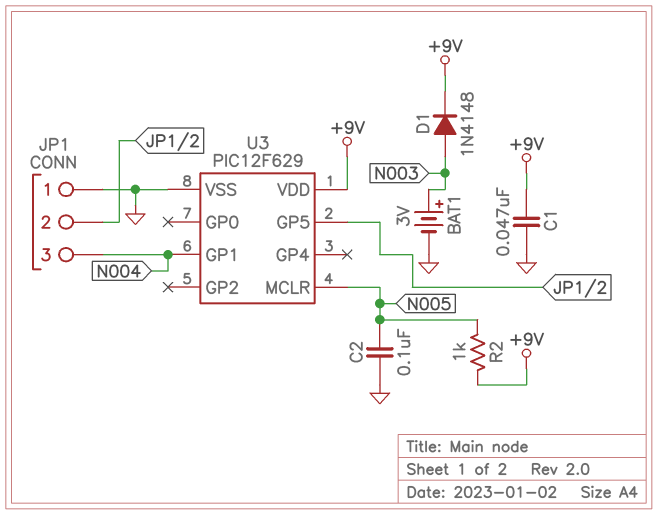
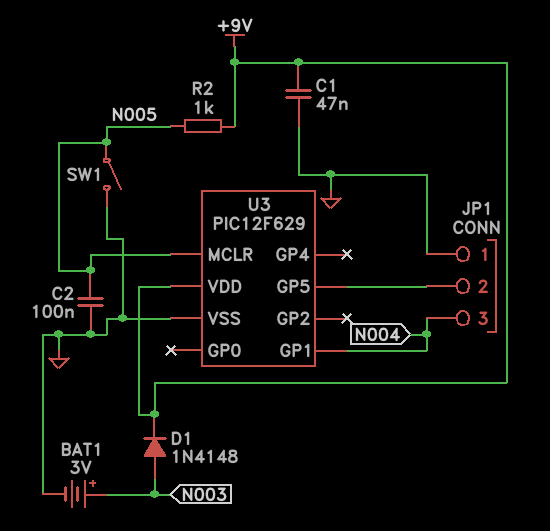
SW1: none -> switch (GND, N005)

